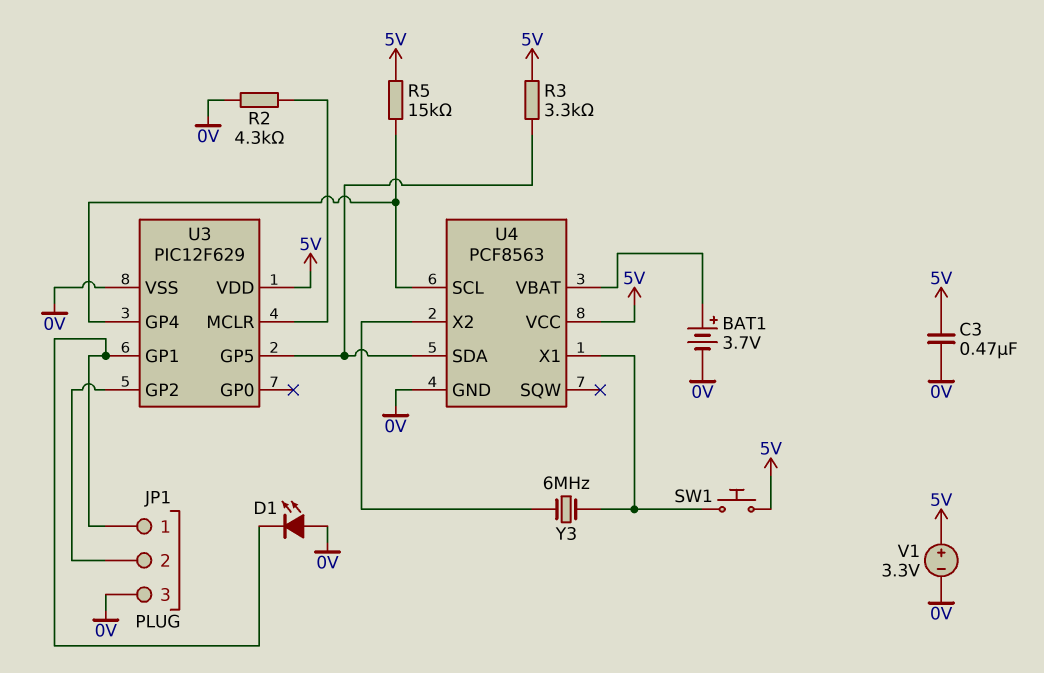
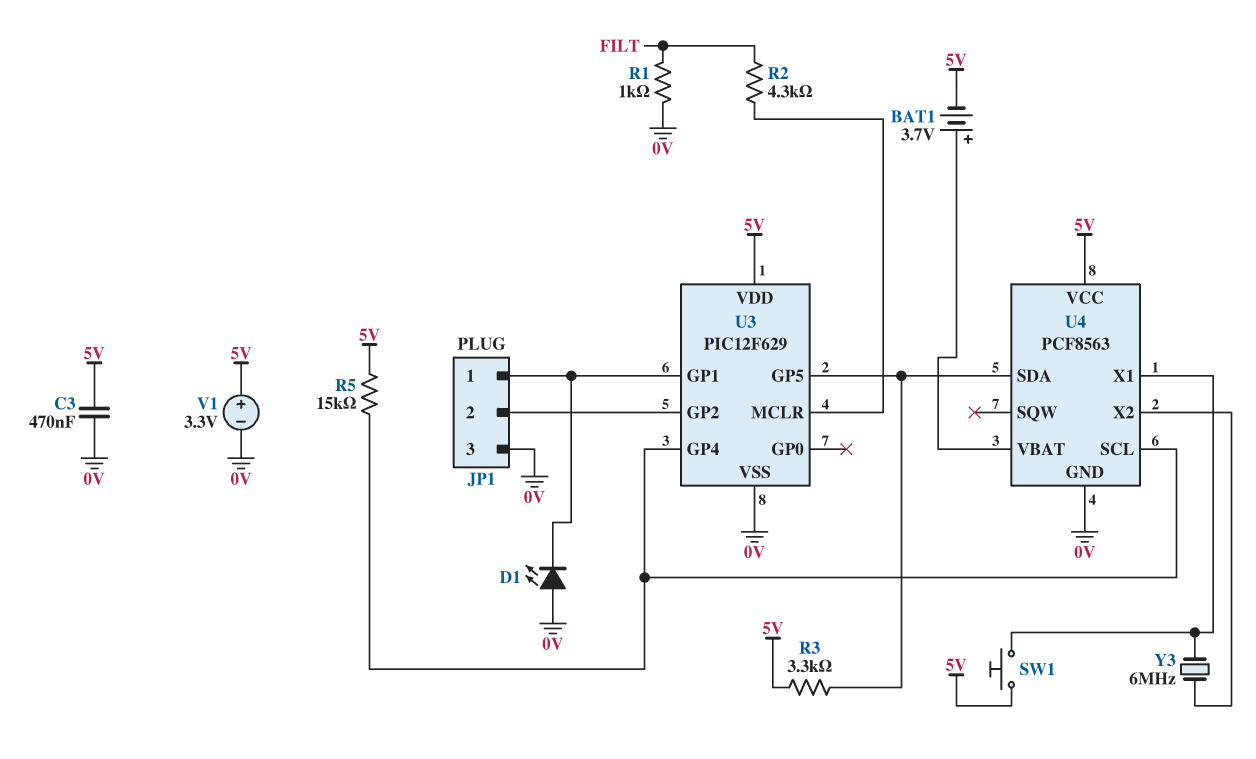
BAT1: 3.7V (plus U4/VBAT, minus 0V) -> 3.7V (plus U4/VBAT, minus 5V)
R1: none -> 1k (0V, FILT)
R2: 4.3k (0V, U3/MCLR) -> 4.3k (FILT, U3/MCLR)

